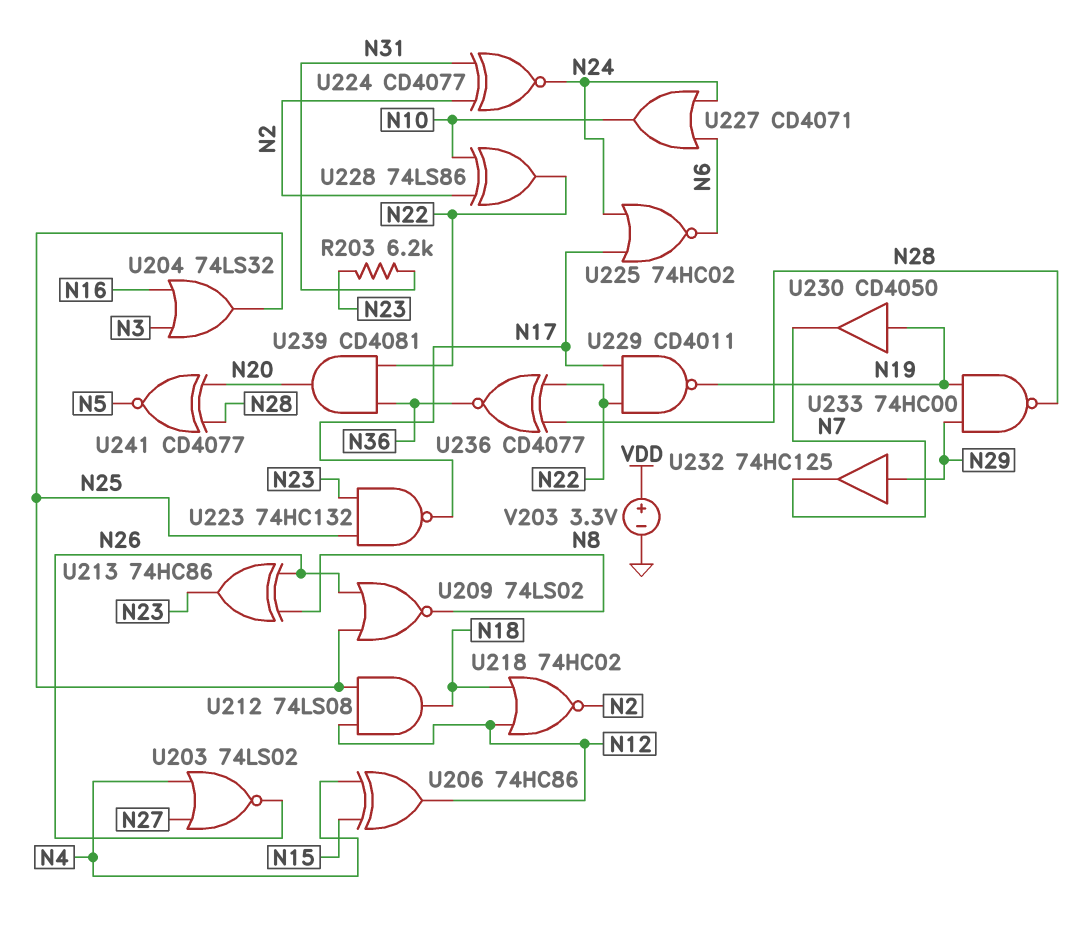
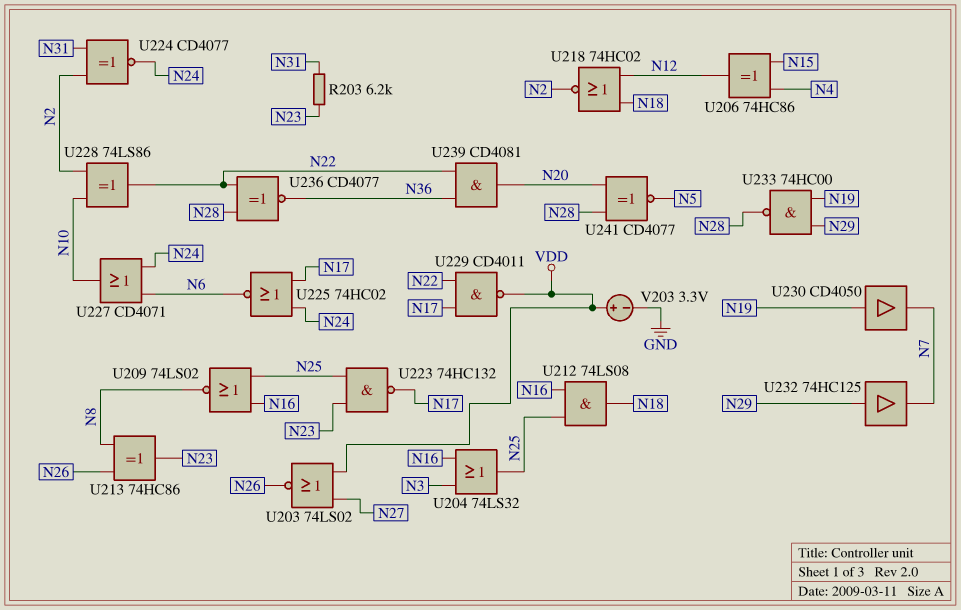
U203: NOR 74LS02 (in N4, in N27, out N26) -> NOR 74LS02 (in N27, in VDD, out N26)
U209: NOR 74LS02 (in N25, in N26, out N8) -> NOR 74LS02 (in N16, in N25, out N8)
U212: AND 74LS08 (in N12, in N25, out N18) -> AND 74LS08 (in N16, in N25, out N18)
U229: NAND CD4011 (in N17, in N22, out N19) -> NAND CD4011 (in N17, in N22, out VDD)

